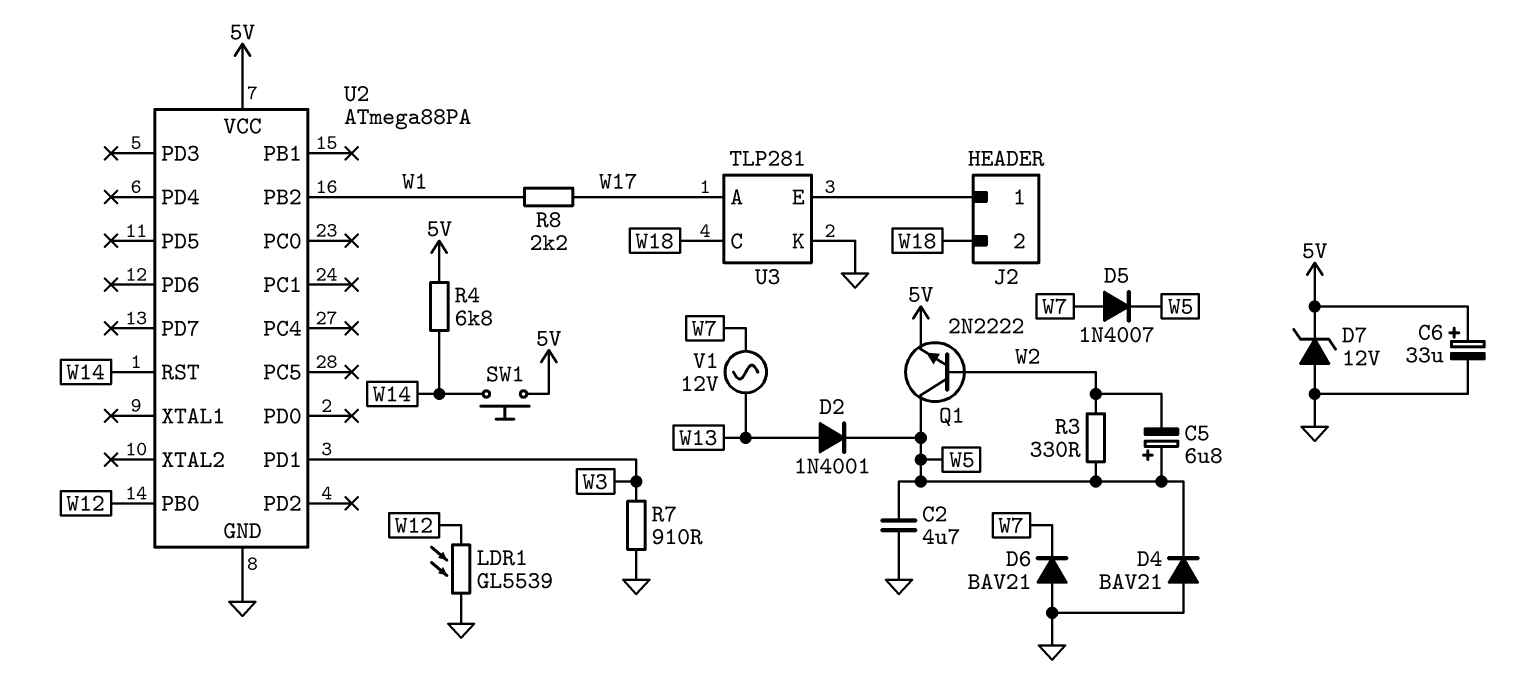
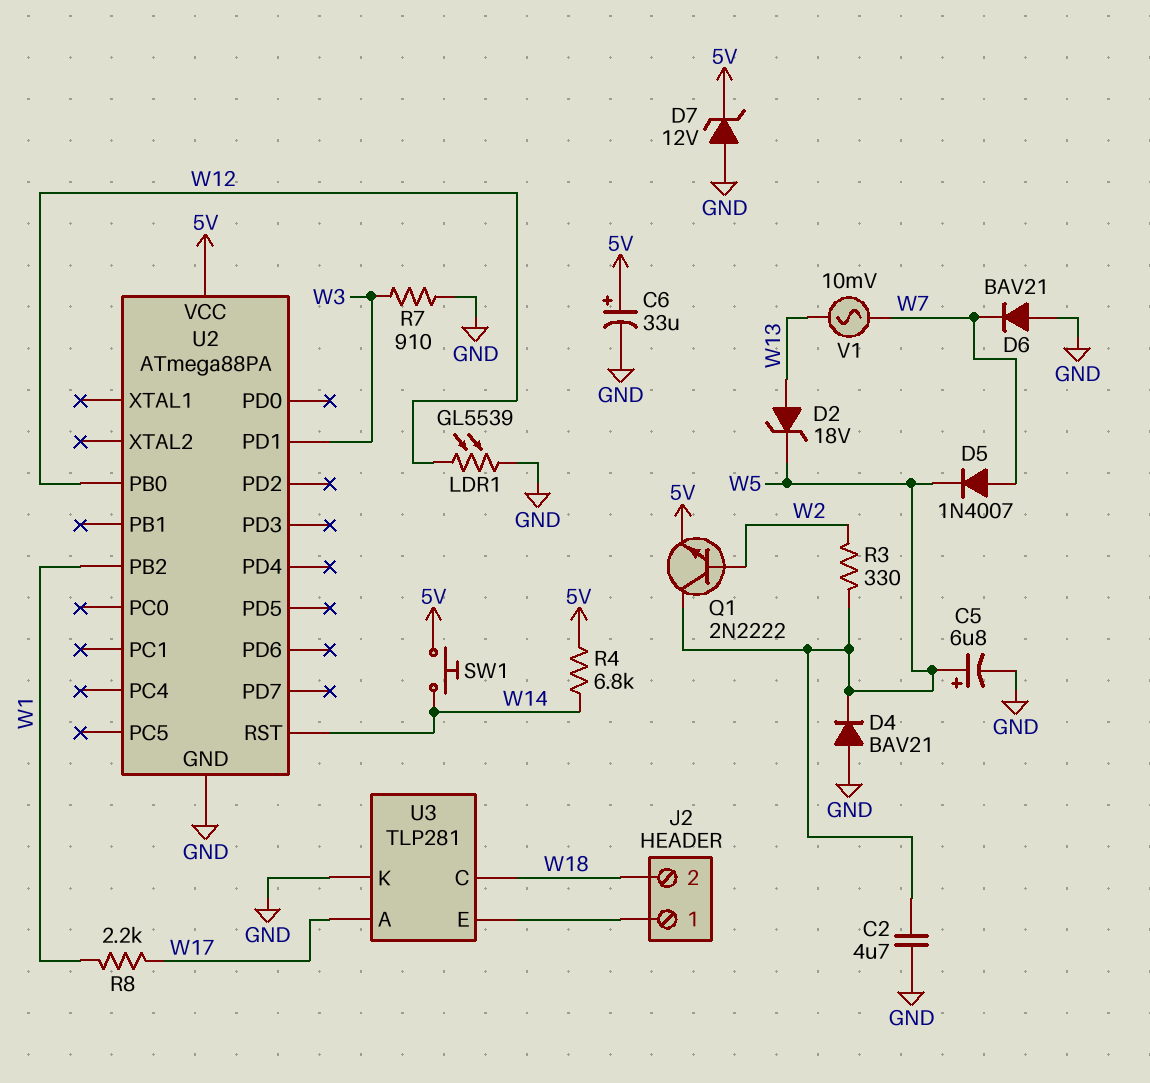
C5: 6.8uF (plus W5, minus W2) -> 6.8uF (plus W5, minus GND)
D2: diode 1N4001 (A W13, K W5) -> zener 18V (A W13, K W5)
V1: AC 12V (W7, W13) -> AC 10mV (W7, W13)

